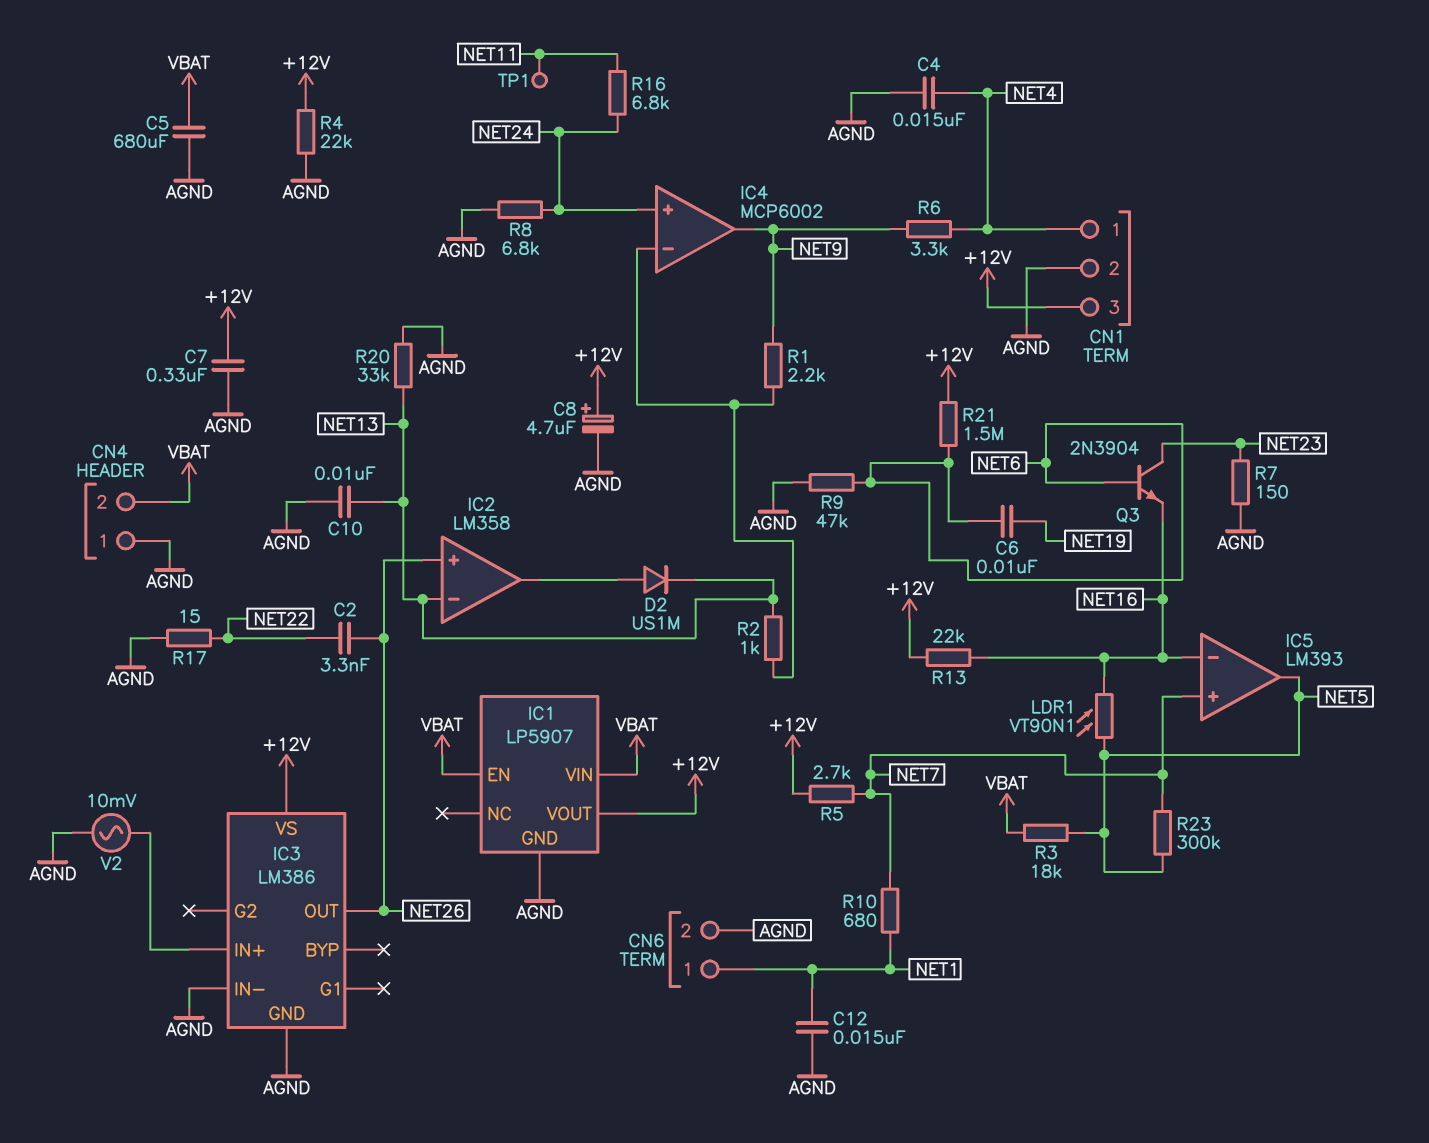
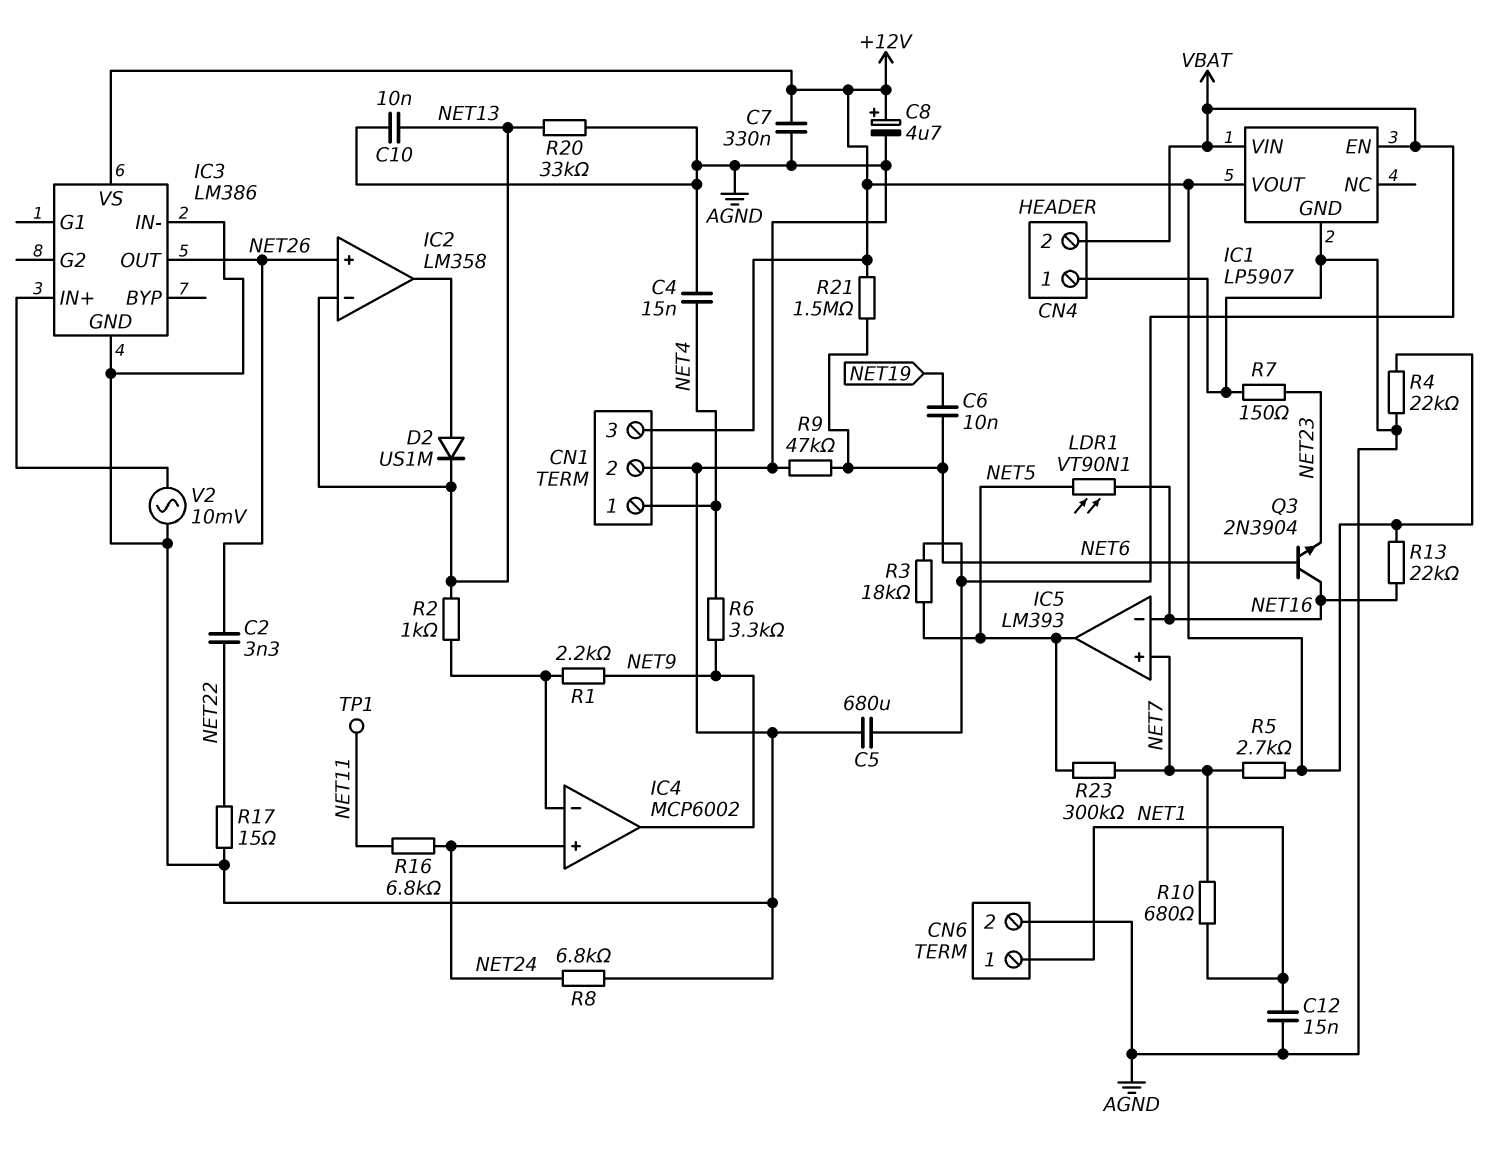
Q3: NPN 2N3904 (B NET6, C NET23, E NET16) -> NPN 2N3904 (B NET6, C NET16, E NET23)

